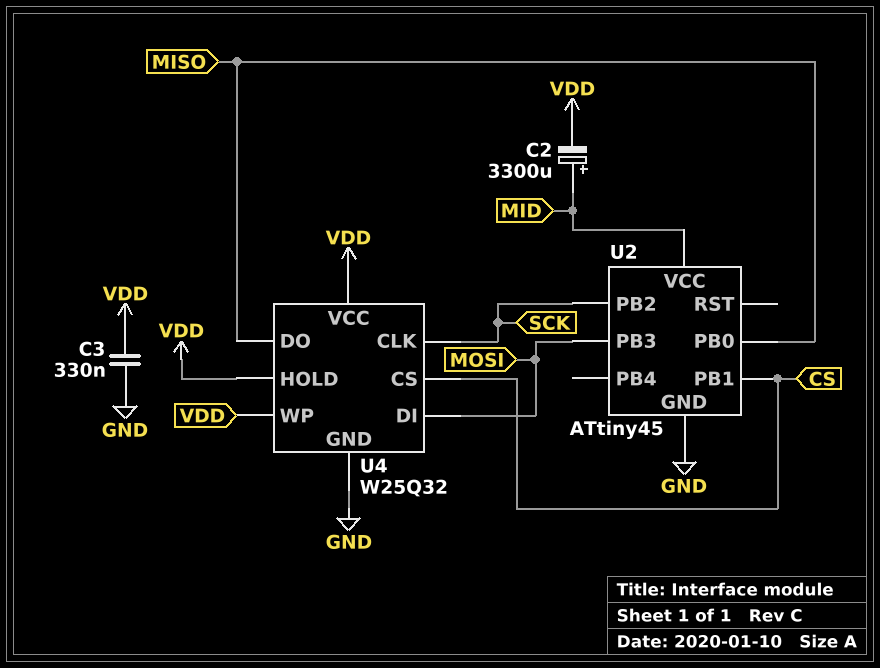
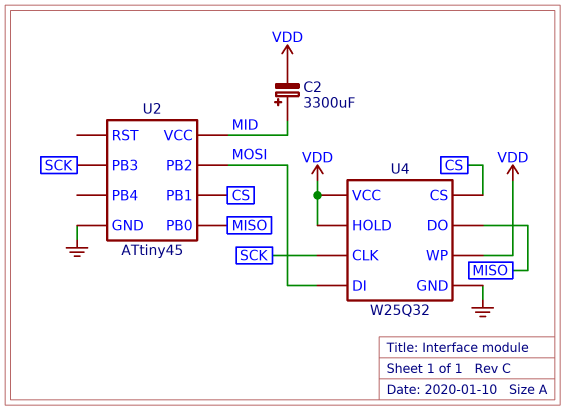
C3: 330nF (GND, VDD) -> none
U2 pin PB2: SCK -> MOSI
U2 pin PB3: MOSI -> SCK

